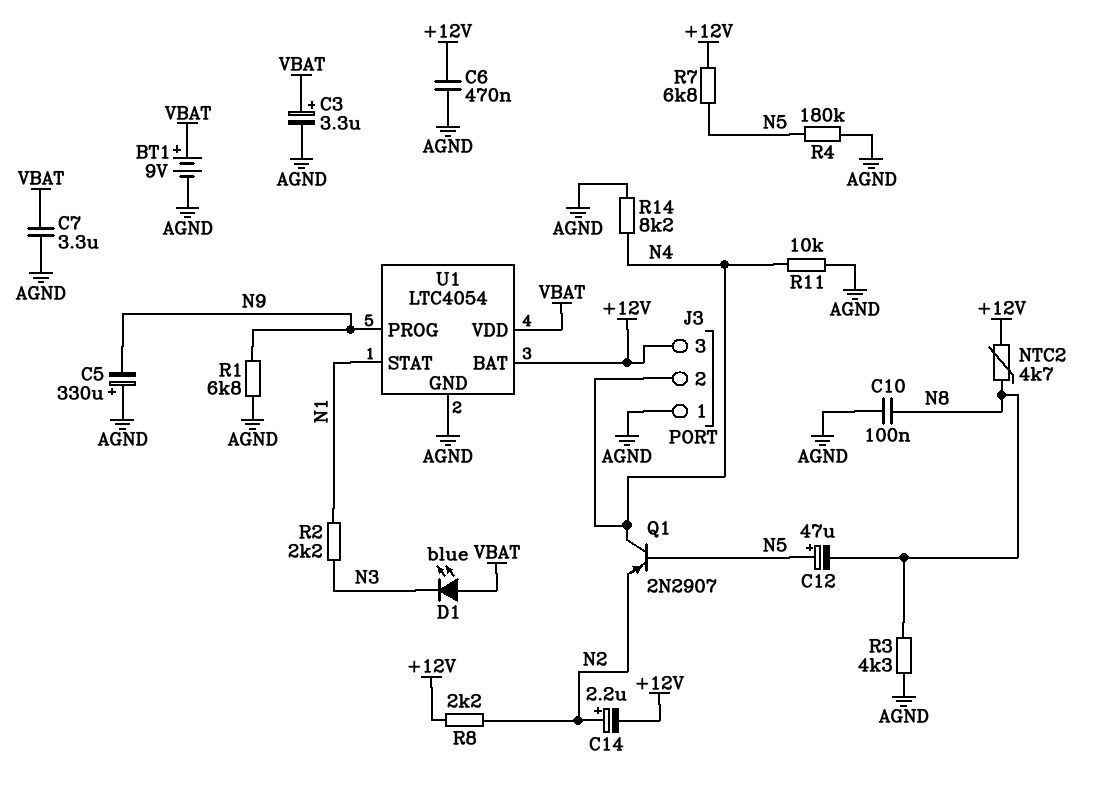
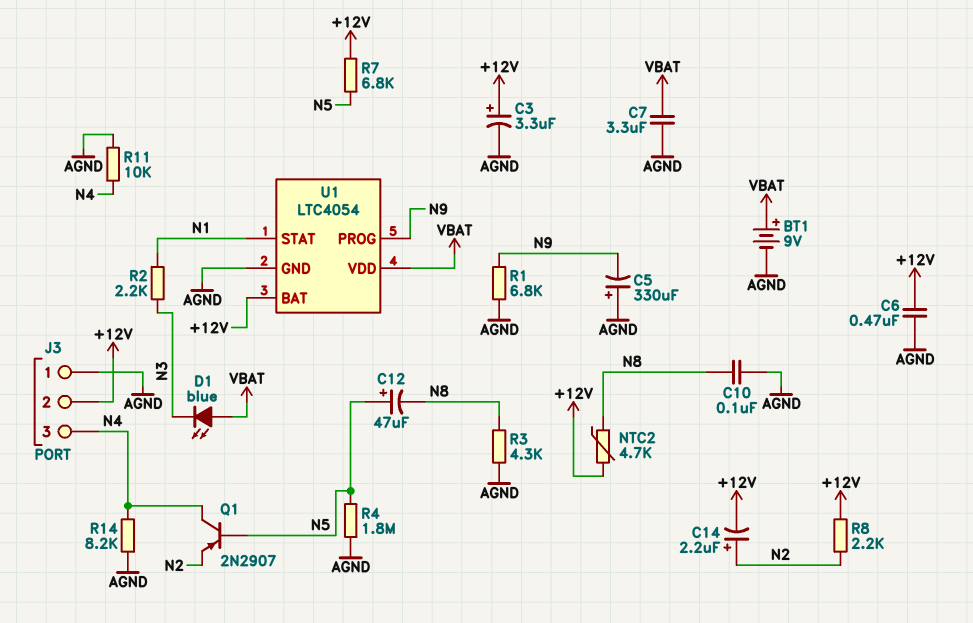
C3: 3.3uF (plus VBAT, minus AGND) -> 3.3uF (plus +12V, minus AGND)
J3 pin 2: N4 -> +12V
J3 pin 3: +12V -> N4
R4: 180k (AGND, N5) -> 1.8M (AGND, N5)

